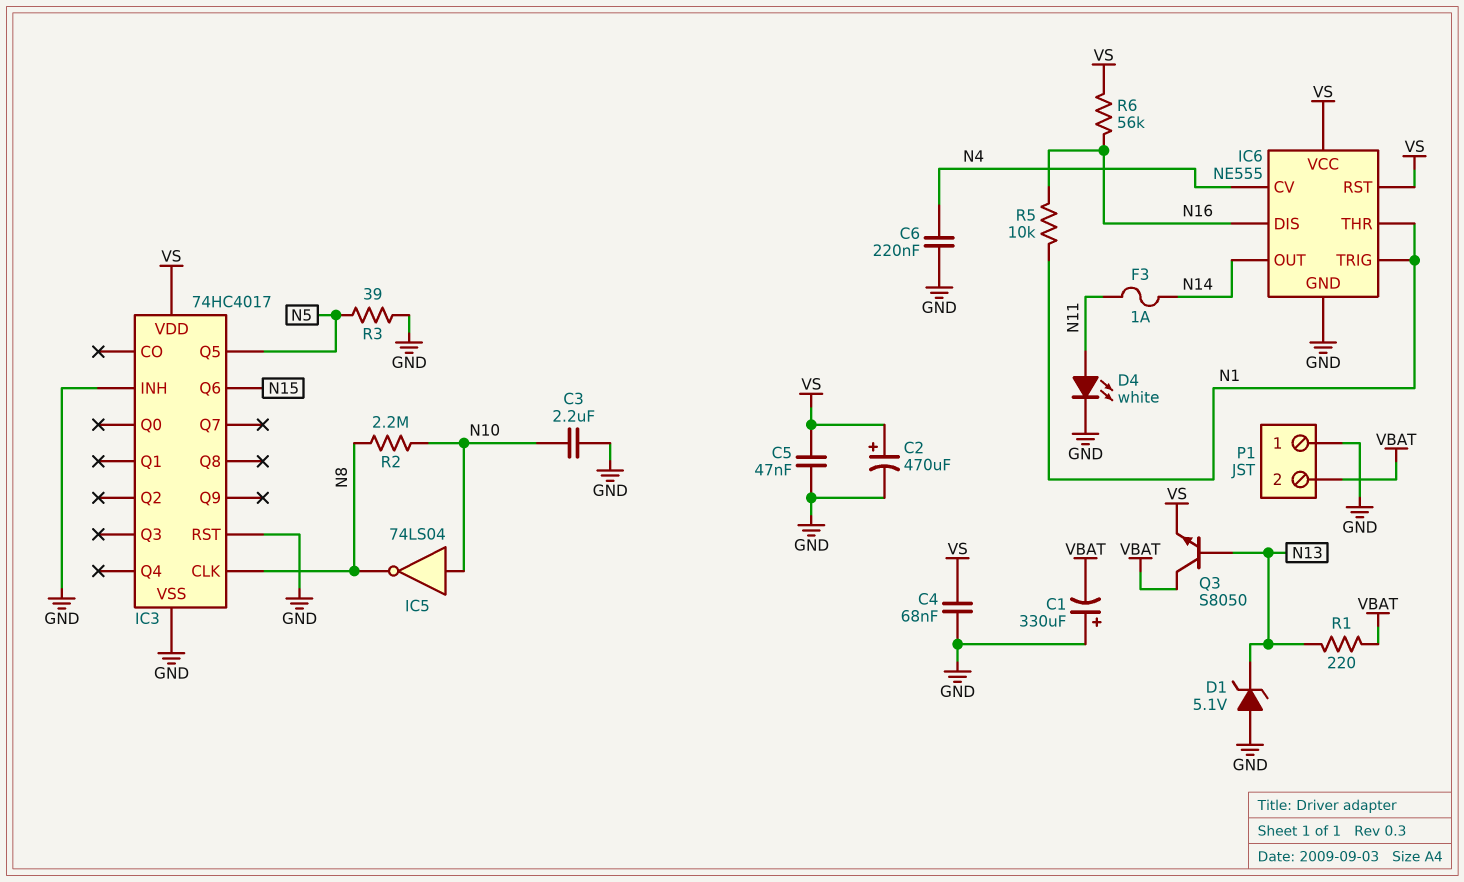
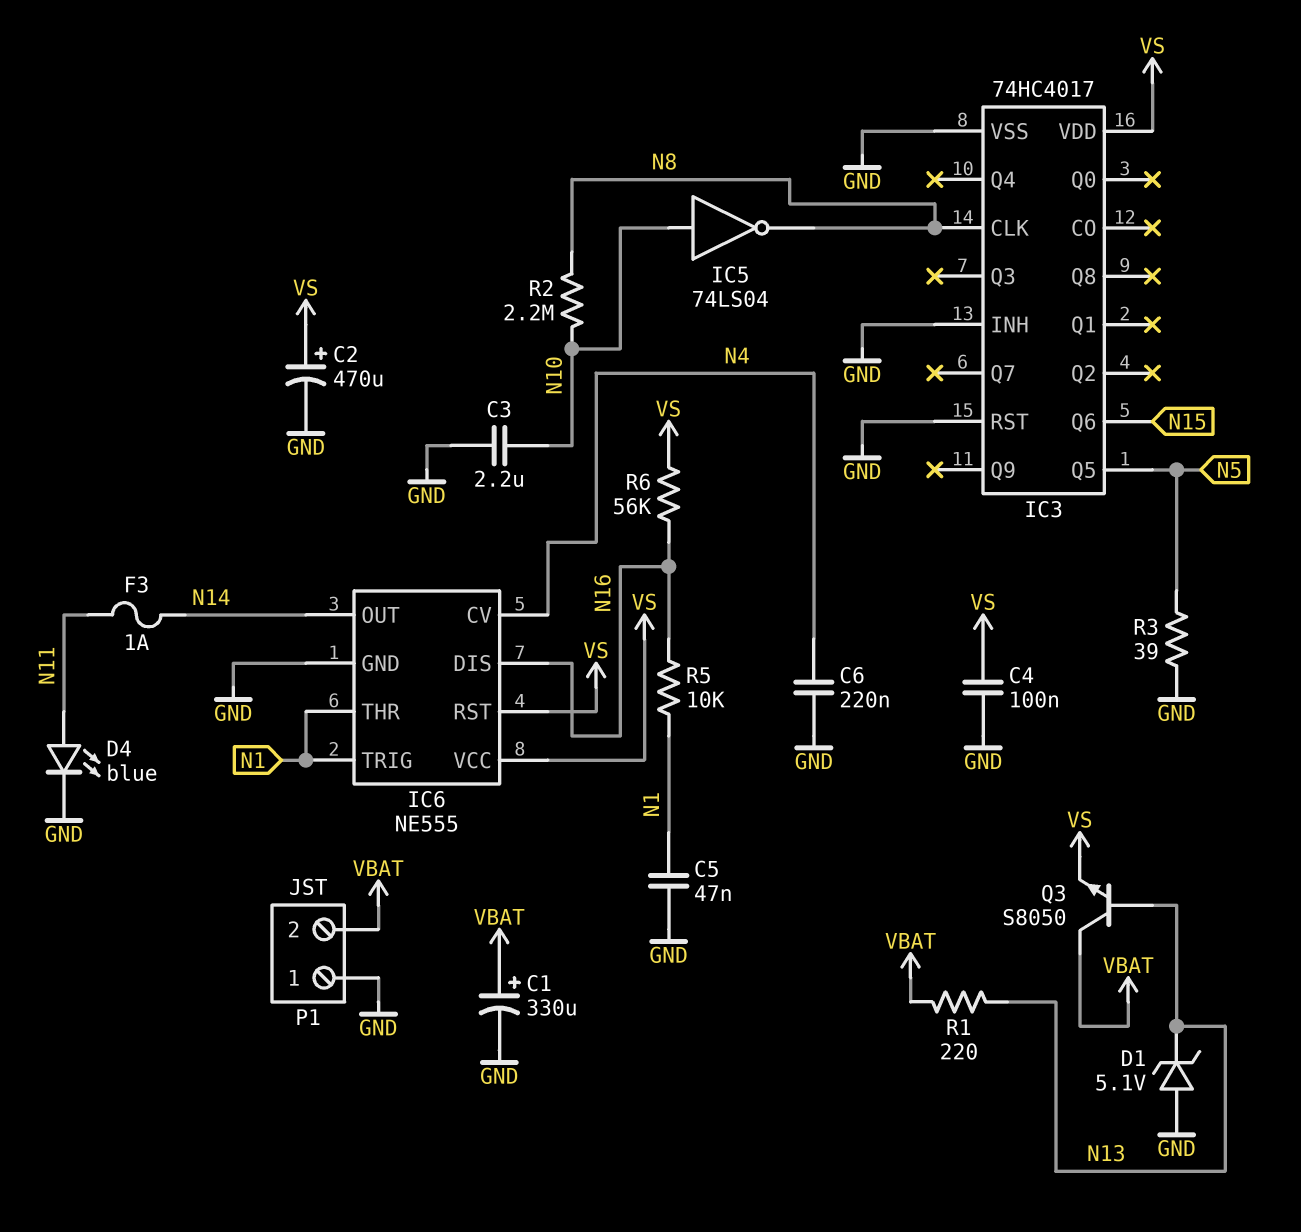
C1: 330uF (plus GND, minus VBAT) -> 330uF (plus VBAT, minus GND)
C4: 68nF (GND, VS) -> 100nF (GND, VS)
C5: 47nF (GND, VS) -> 47nF (GND, N1)
D4: LED white (A N11, K GND) -> LED blue (A N11, K GND)

